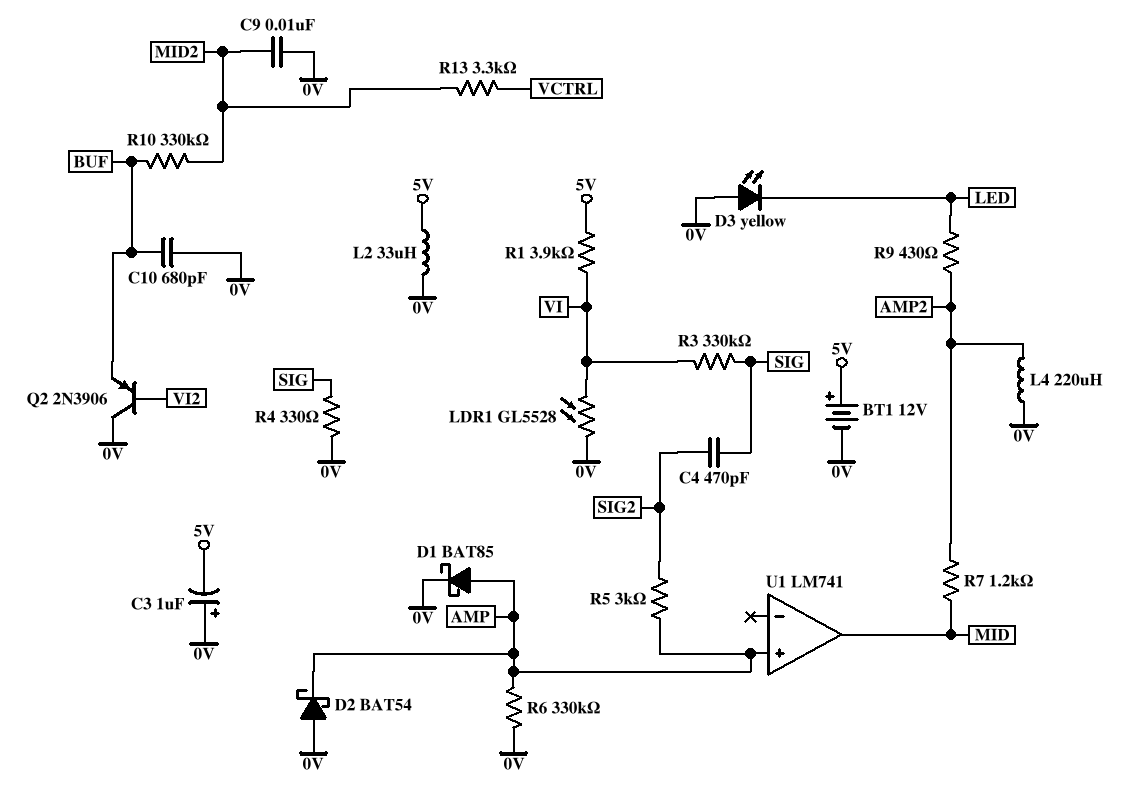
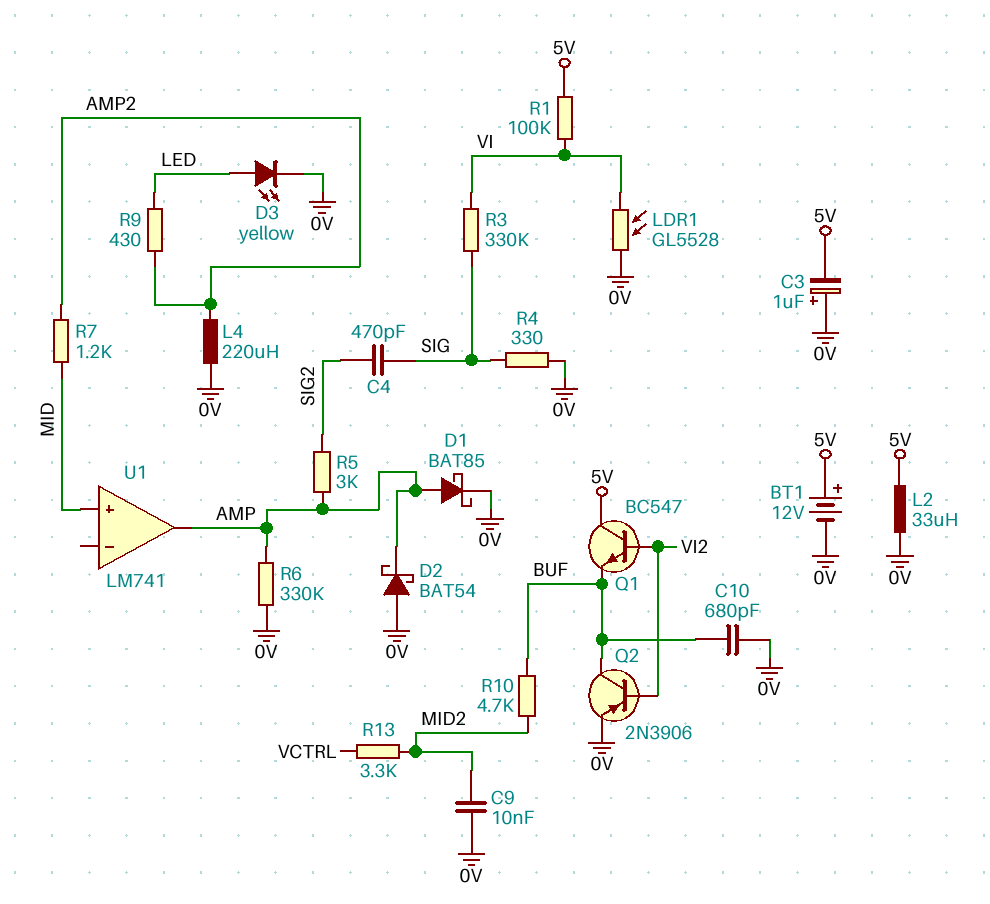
D3: LED yellow (A 0V, K LED) -> LED yellow (A LED, K 0V)
Q1: none -> NPN BC547 (B VI2, C 5V, E BUF)
Q2: PNP 2N3906 (B VI2, C 0V, E BUF) -> PNP 2N3906 (B VI2, C BUF, E 0V)
R1: 3.9k (5V, VI) -> 100k (5V, VI)
R10: 330k (BUF, MID2) -> 4.7k (BUF, MID2)
U1 pin in+: AMP -> MID
U1 pin out: MID -> AMP

